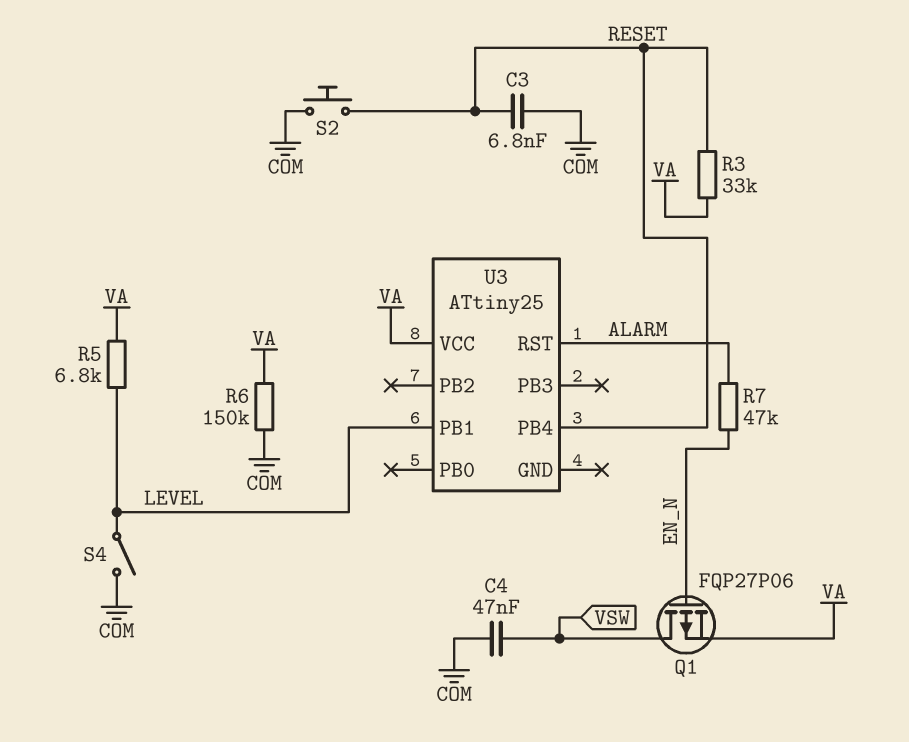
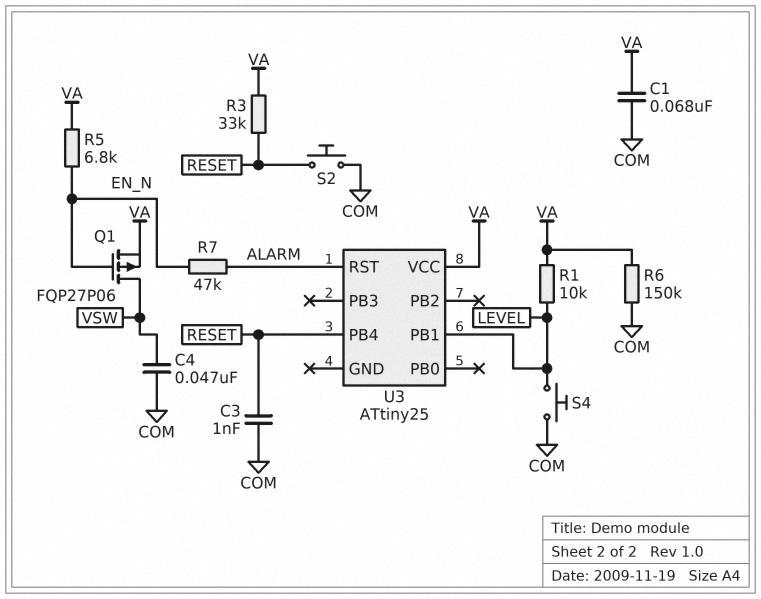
C1: none -> 68nF (COM, VA)
C3: 6.8nF (COM, RESET) -> 1nF (COM, RESET)
R1: none -> 10k (LEVEL, VA)
R5: 6.8k (LEVEL, VA) -> 6.8k (EN_N, VA)
S4: switch (COM, LEVEL) -> button (COM, LEVEL)

